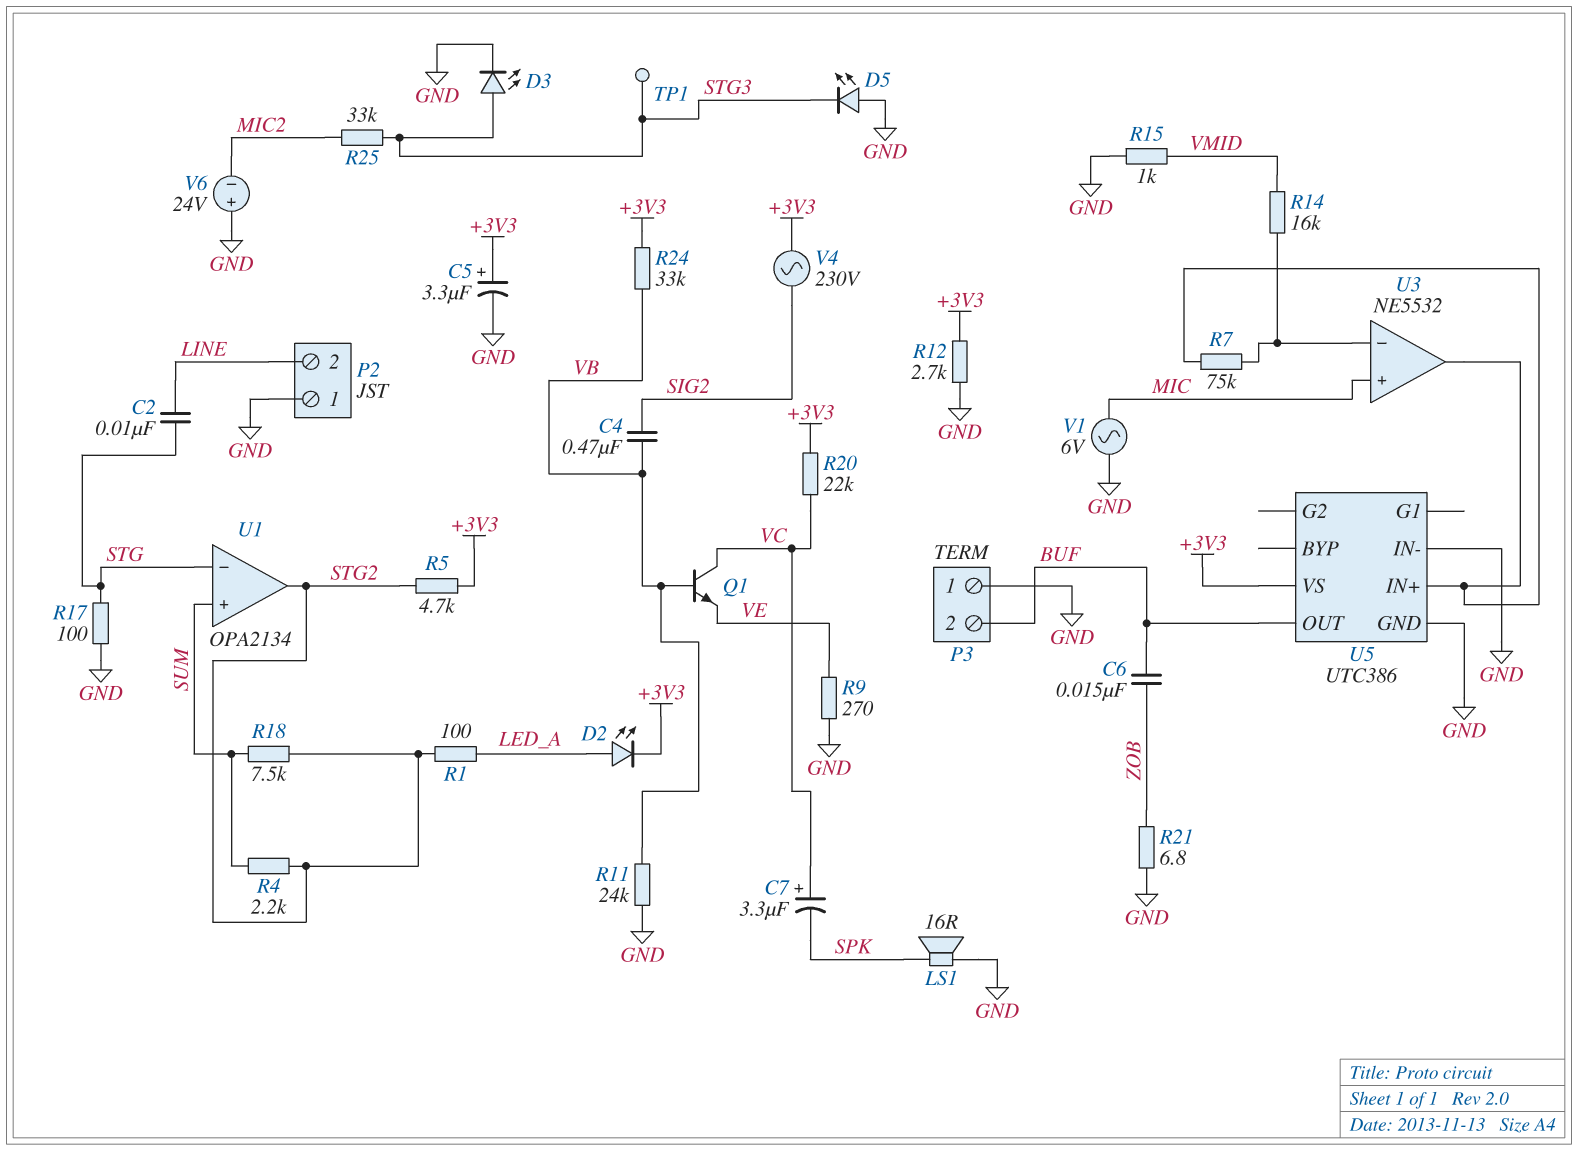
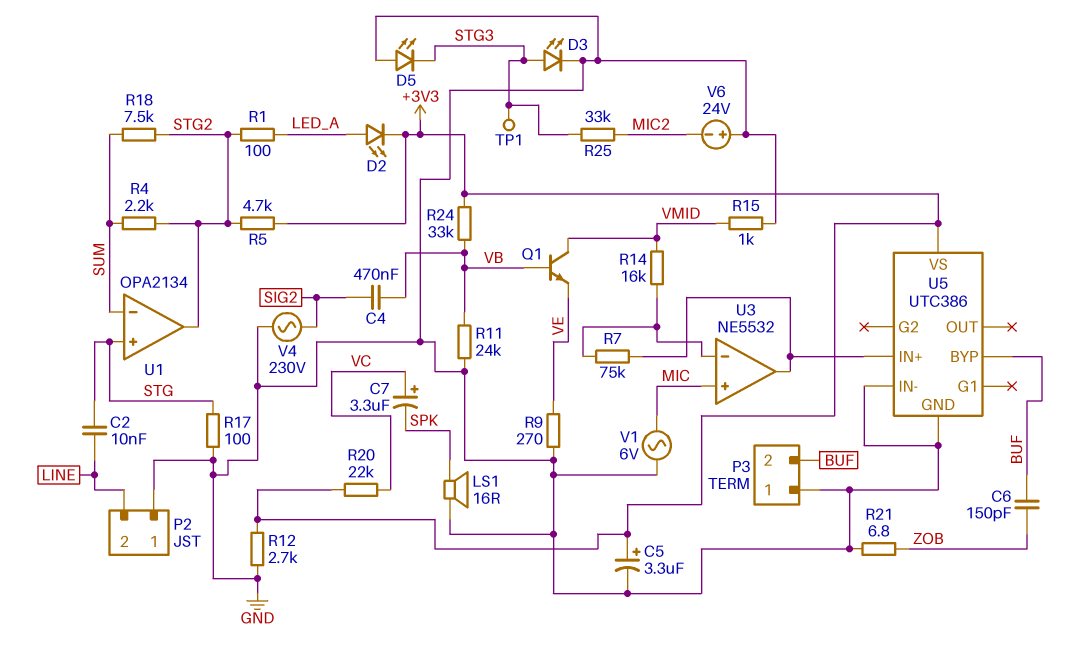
C6: 15nF (BUF, ZOB) -> 150pF (BUF, ZOB)
Q1: NPN (B VB, C VC, E VE) -> NPN (B VB, C VMID, E VE)
U1 pin in+: SUM -> STG
U1 pin in-: STG -> SUM
U5 pin BYP: none -> BUF
U5 pin OUT: BUF -> none
V4: AC 230V (+3V3, SIG2) -> AC 230V (GND, SIG2)

